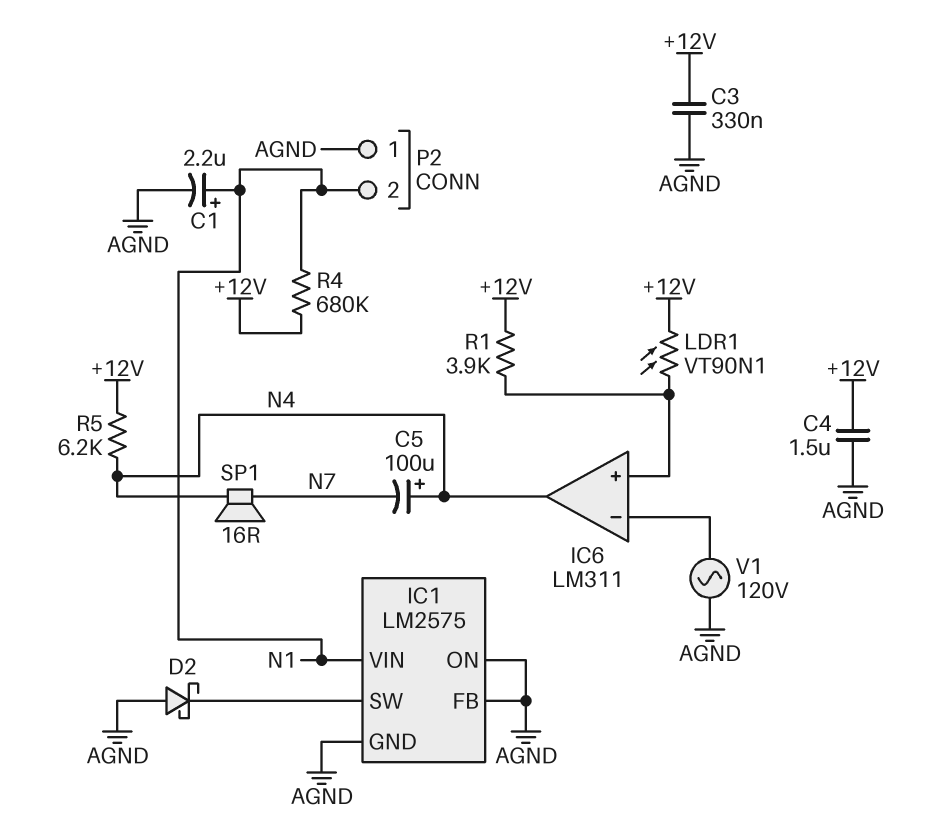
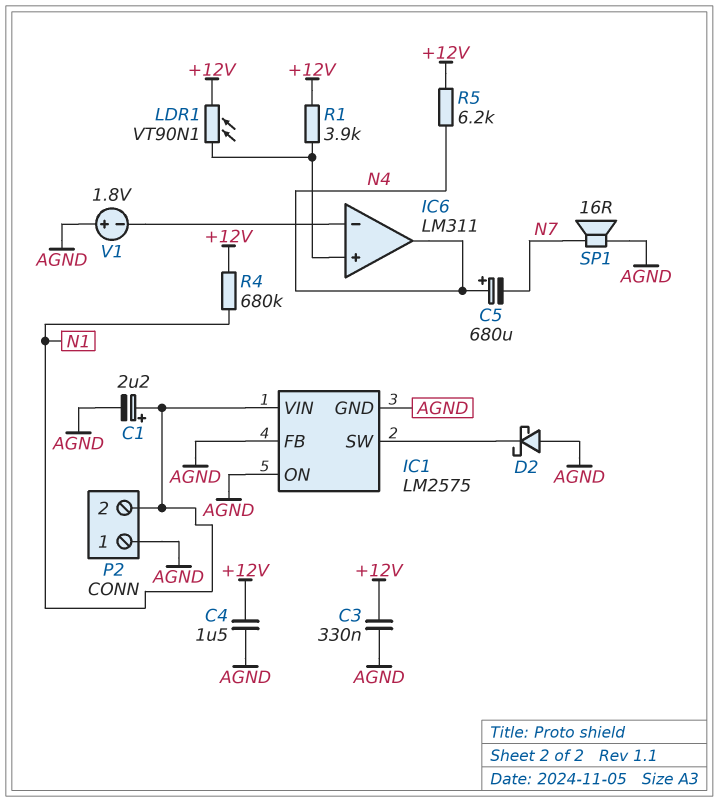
C5: 100uF (plus N4, minus N7) -> 680uF (plus N4, minus N7)
SP1: speaker 16R (N4, N7) -> speaker 16R (AGND, N7)
V1: AC 120V (AGND, IC6/in-) -> 1.8V (plus AGND, minus IC6/in-)

